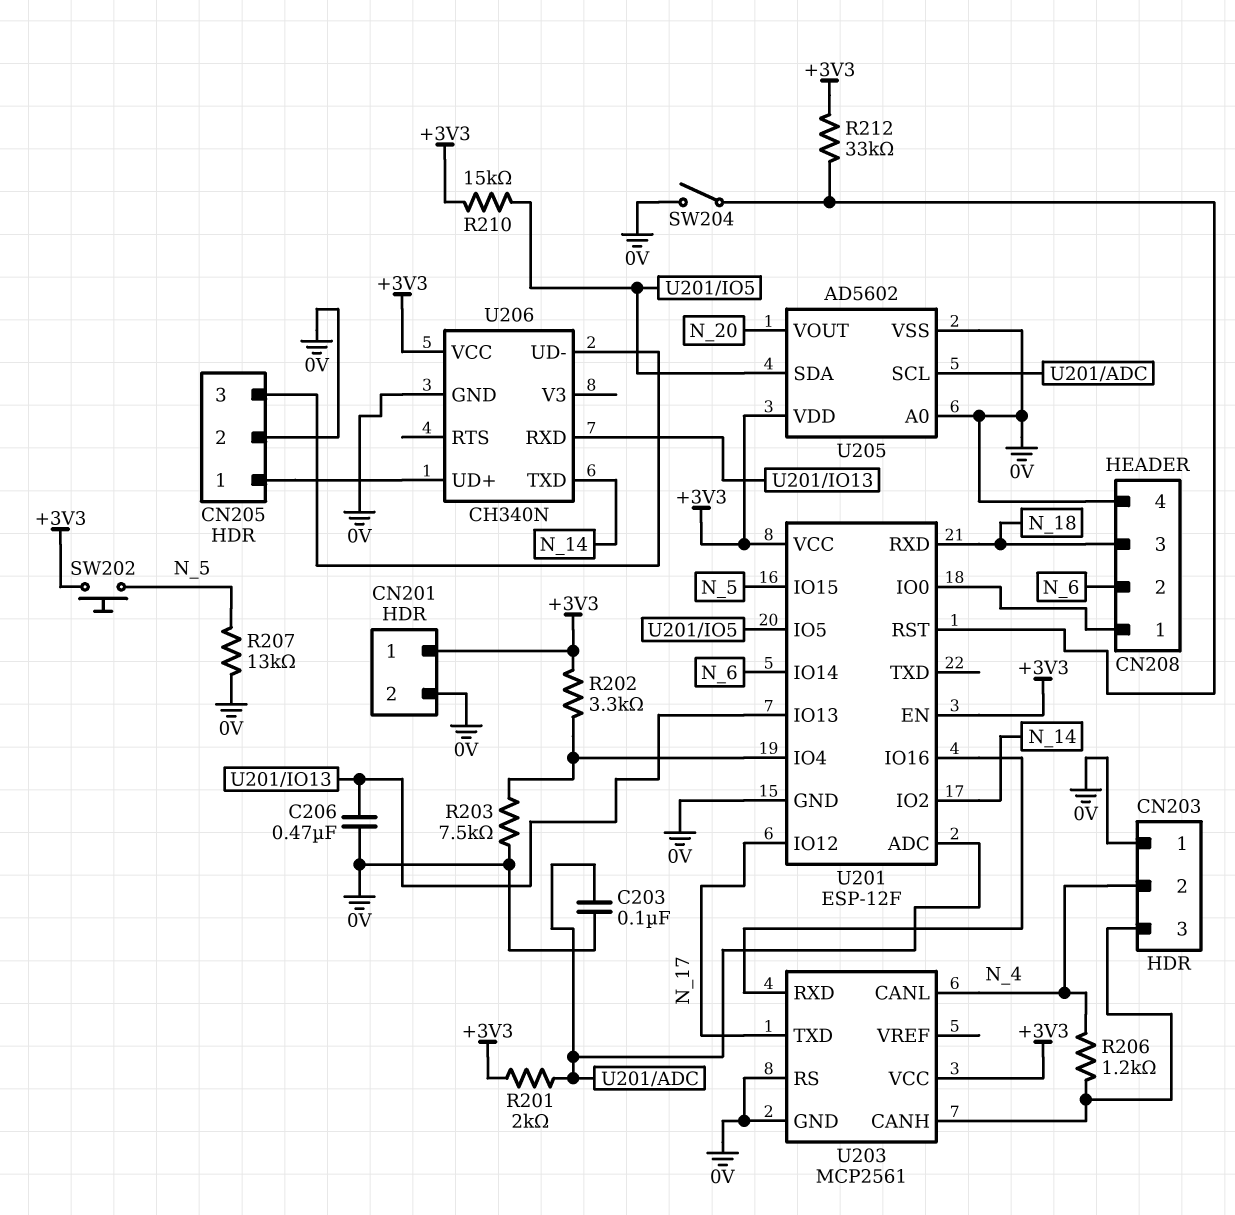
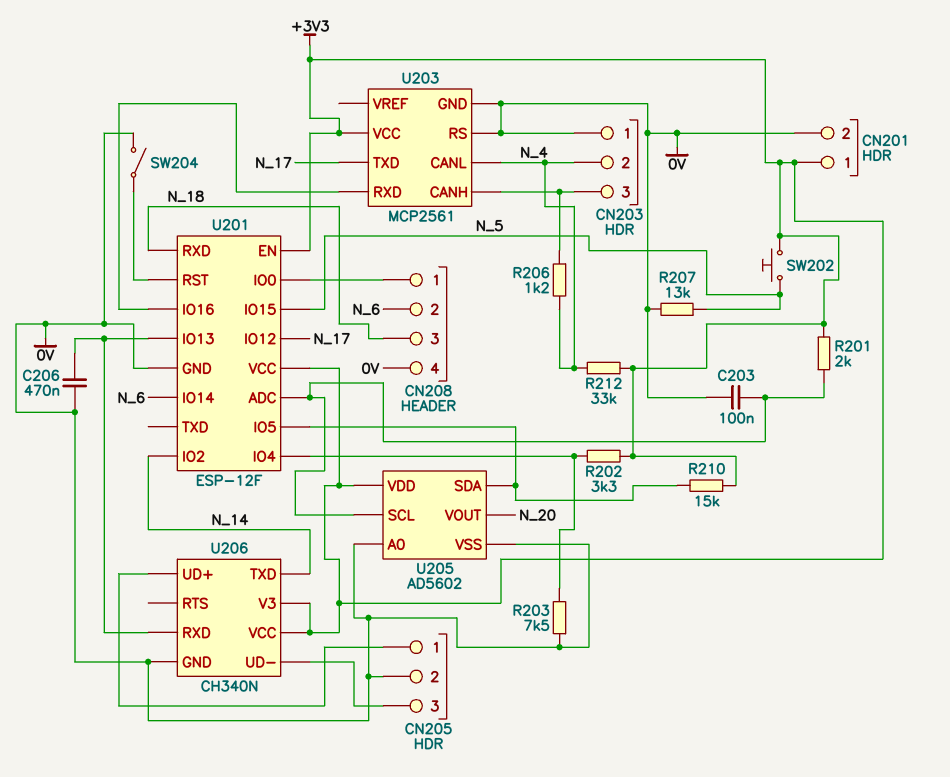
R212: 33k (+3V3, U201/RST) -> 33k (+3V3, N_4)
U206 pin V3: none -> +3V3

